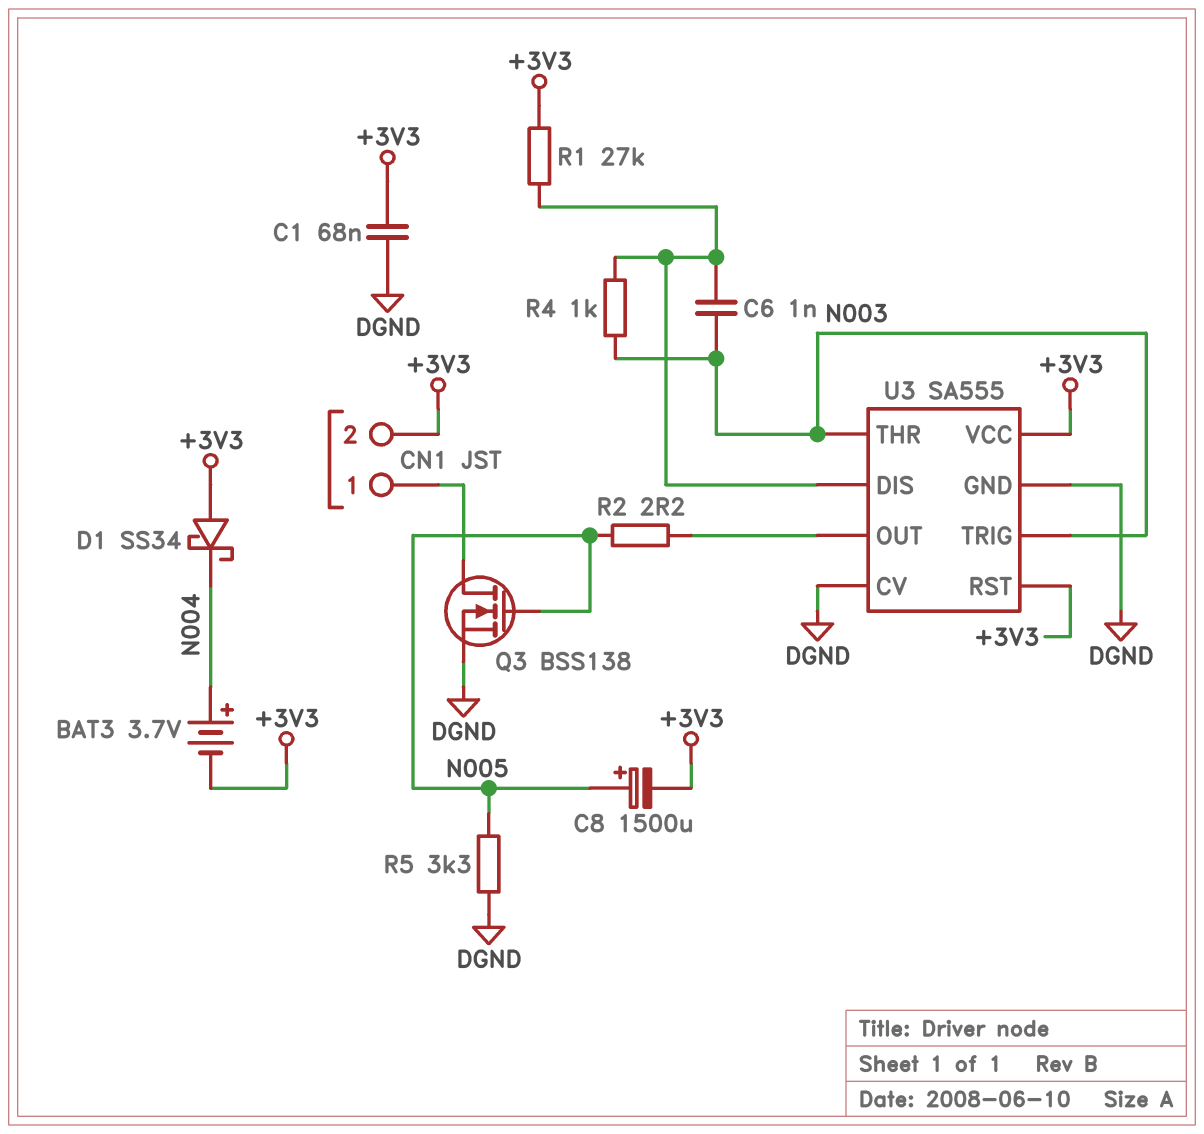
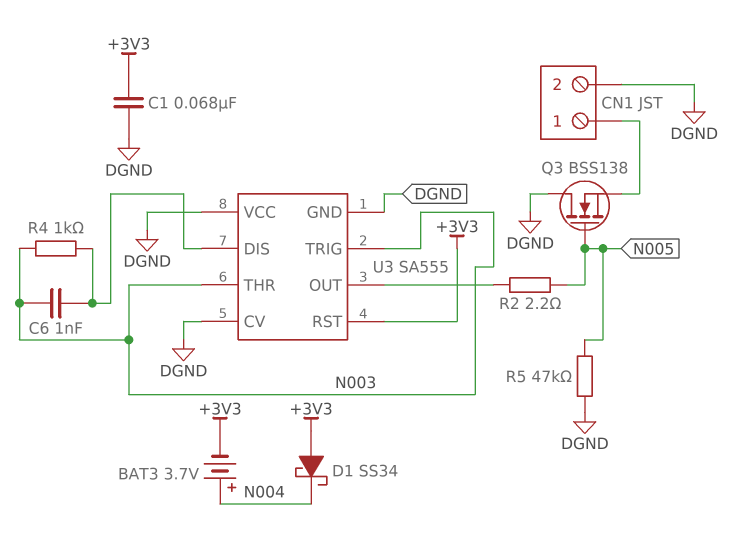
C8: 1500uF (plus N005, minus +3V3) -> none
CN1 pin 2: +3V3 -> DGND
Q3: NMOS BSS138 (G N005, D CN1/1, S DGND) -> NMOS BSS138 (G N005, D DGND, S CN1/1)
R1: 27k (+3V3, U3/DIS) -> none
R5: 3.3k (DGND, N005) -> 47k (DGND, N005)
U3 pin VCC: +3V3 -> DGND

